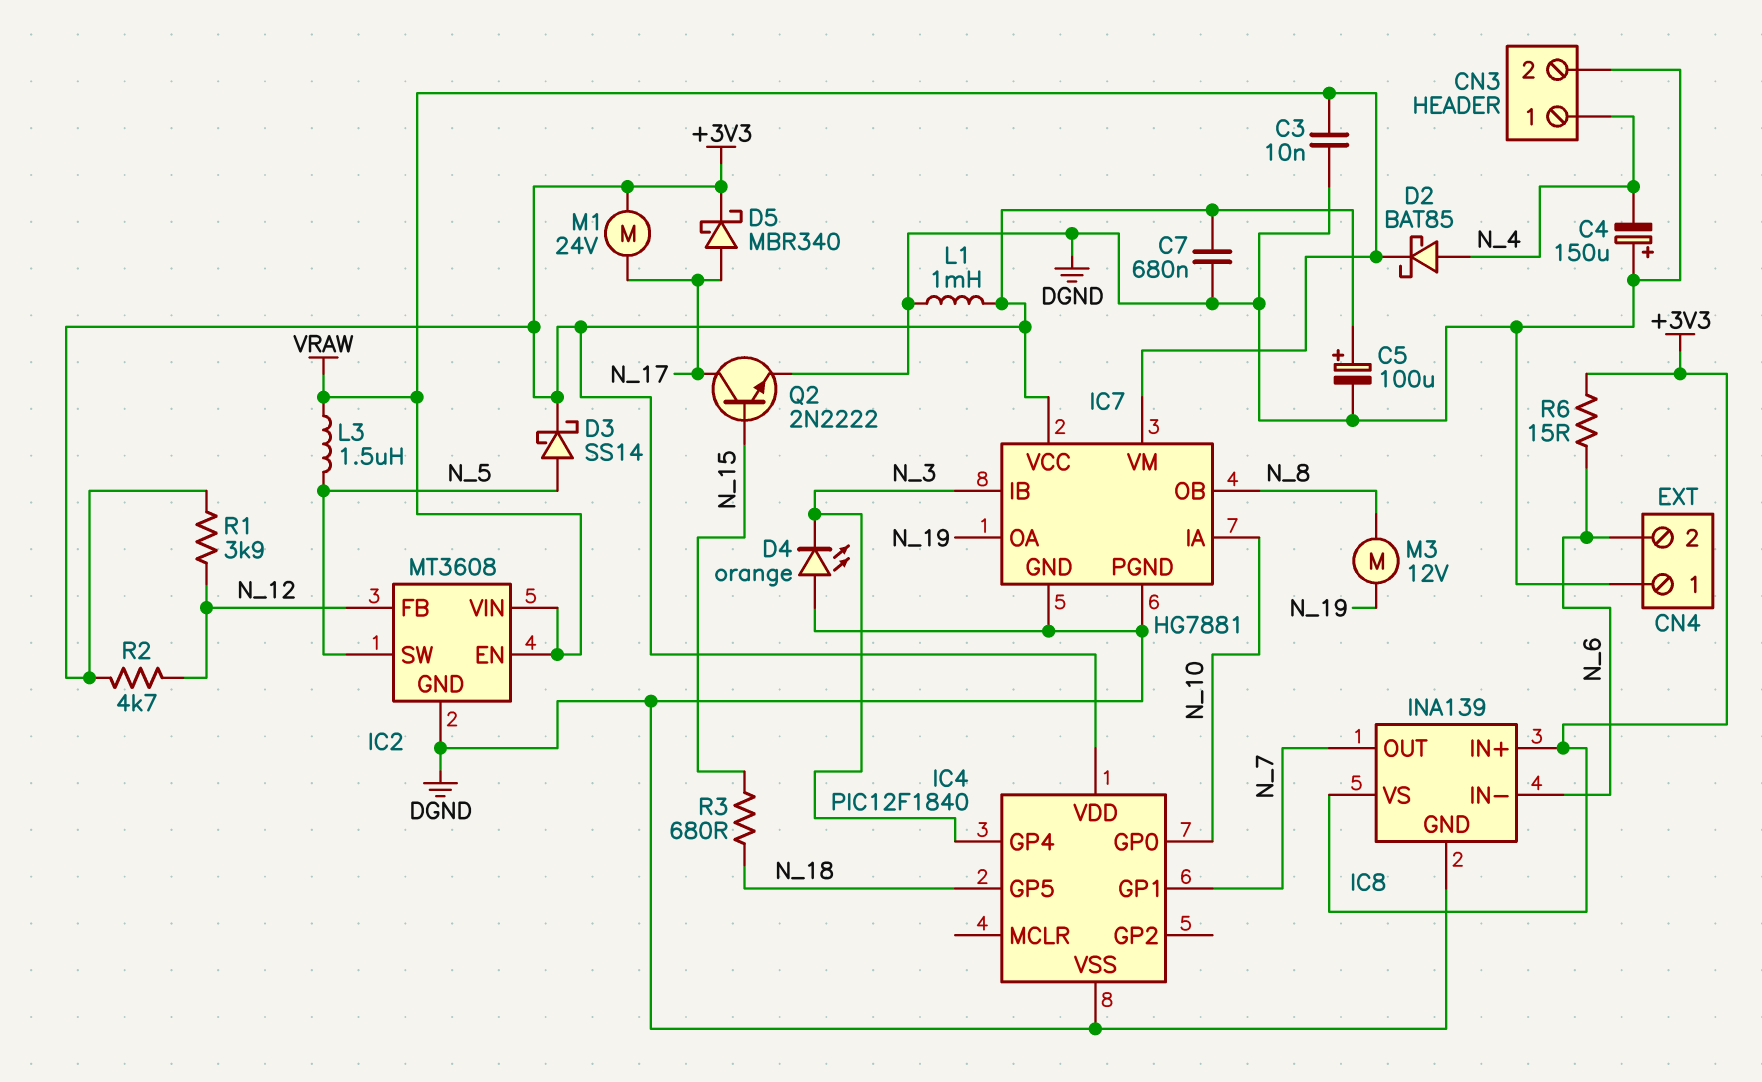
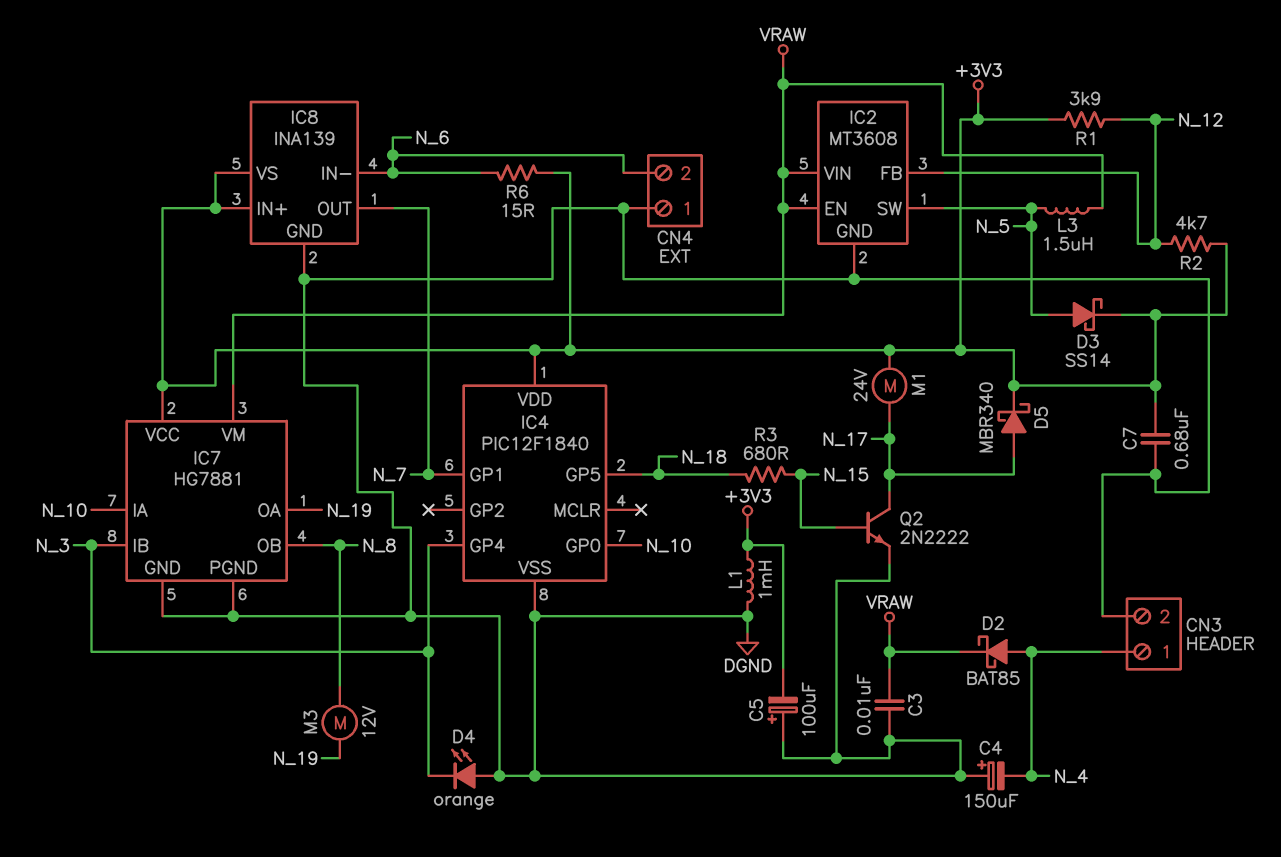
C5: 100uF (plus +3V3, minus DGND) -> 100uF (plus DGND, minus +3V3)

